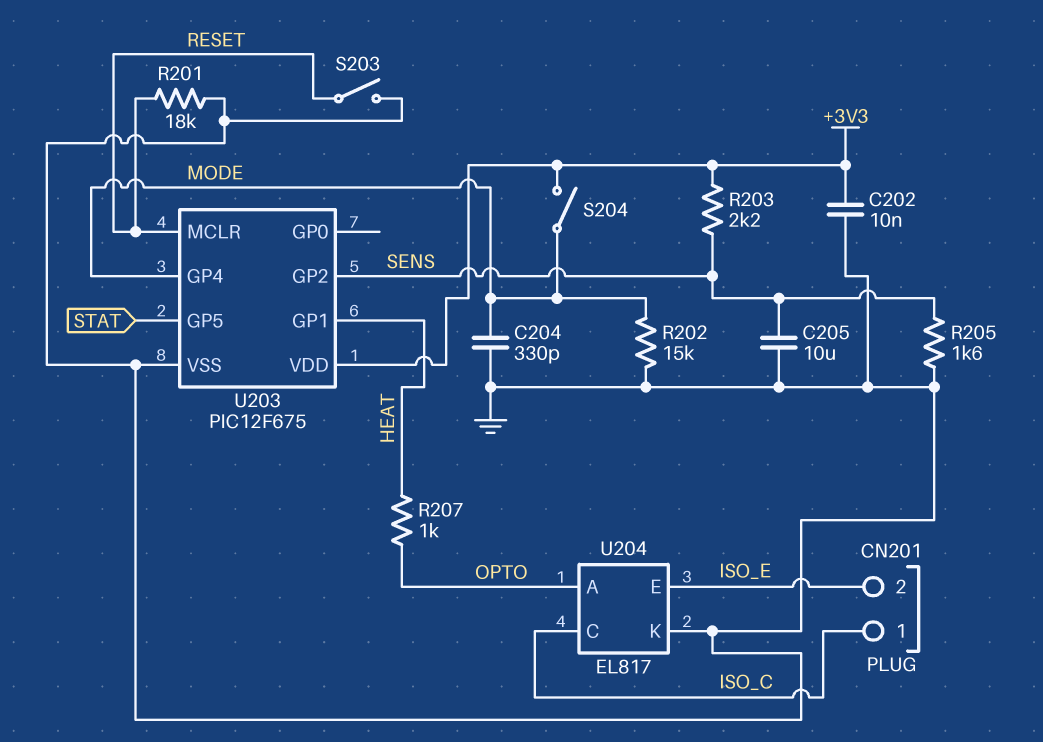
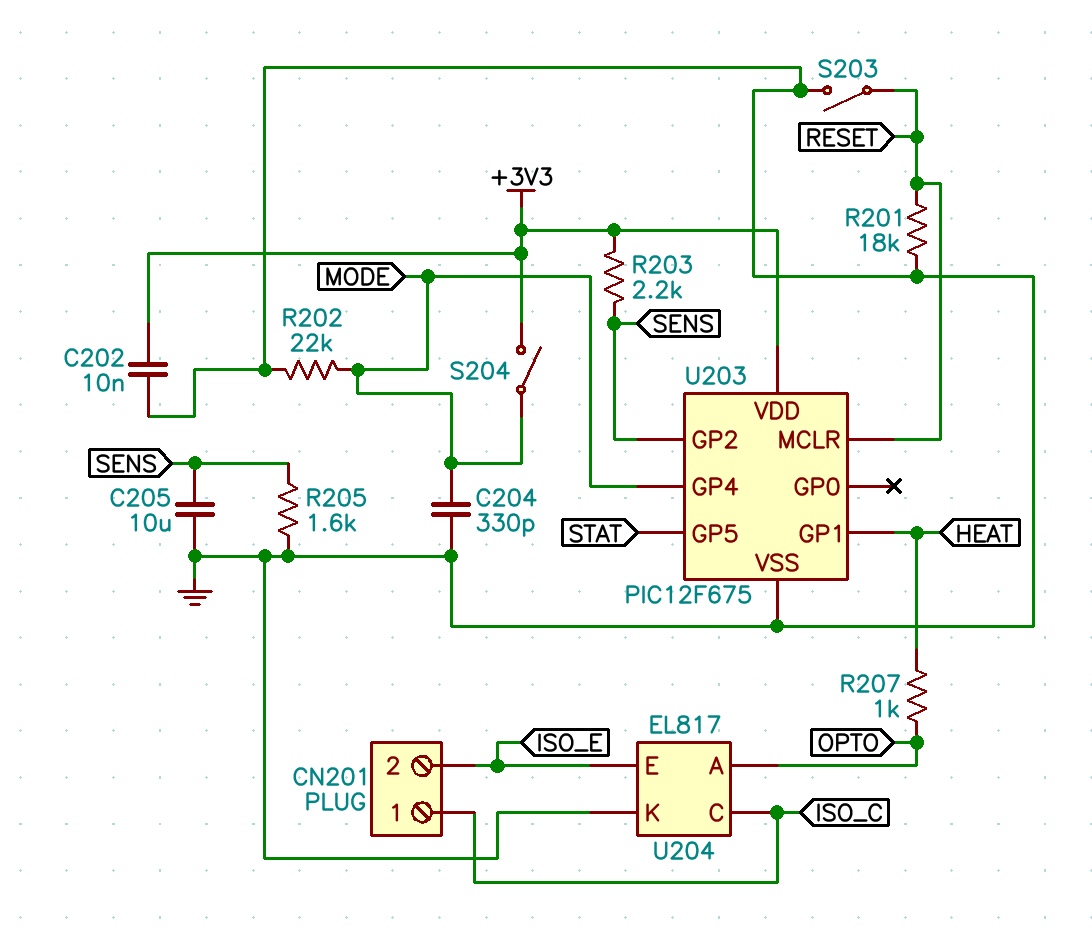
R202: 15k (GND, MODE) -> 22k (GND, MODE)

